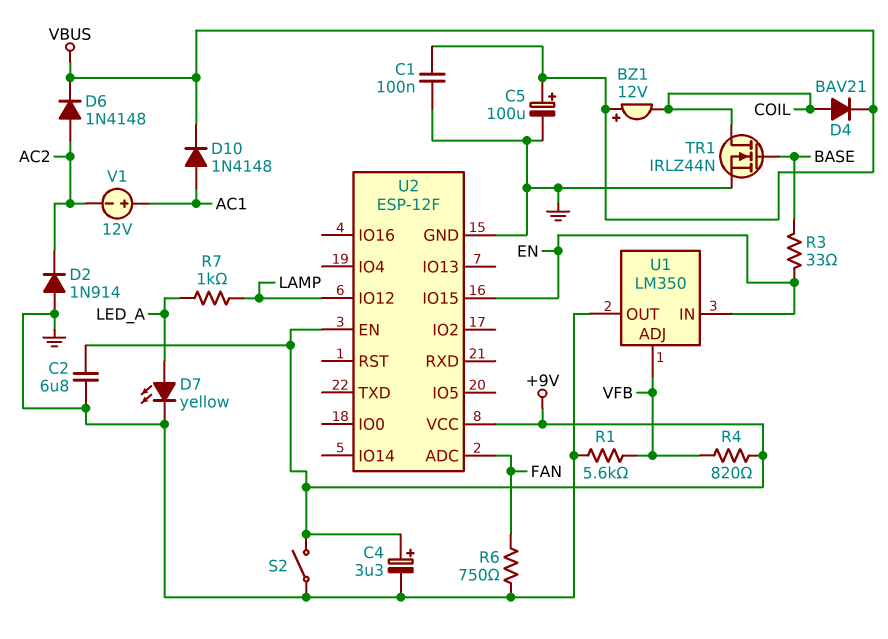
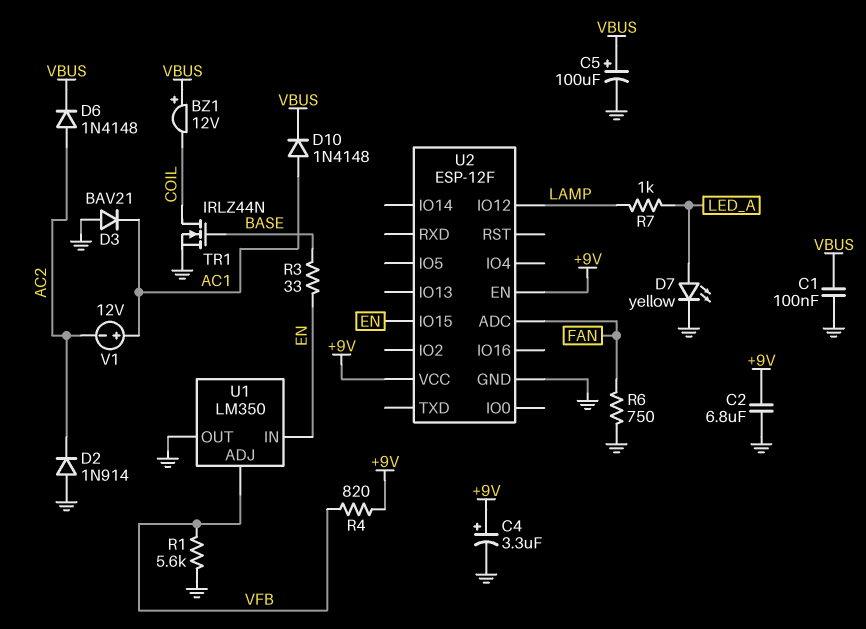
D3: none -> diode BAV21 (A GND, K AC1)
D4: diode BAV21 (A COIL, K VBUS) -> none
S2: switch (+9V, GND) -> none

